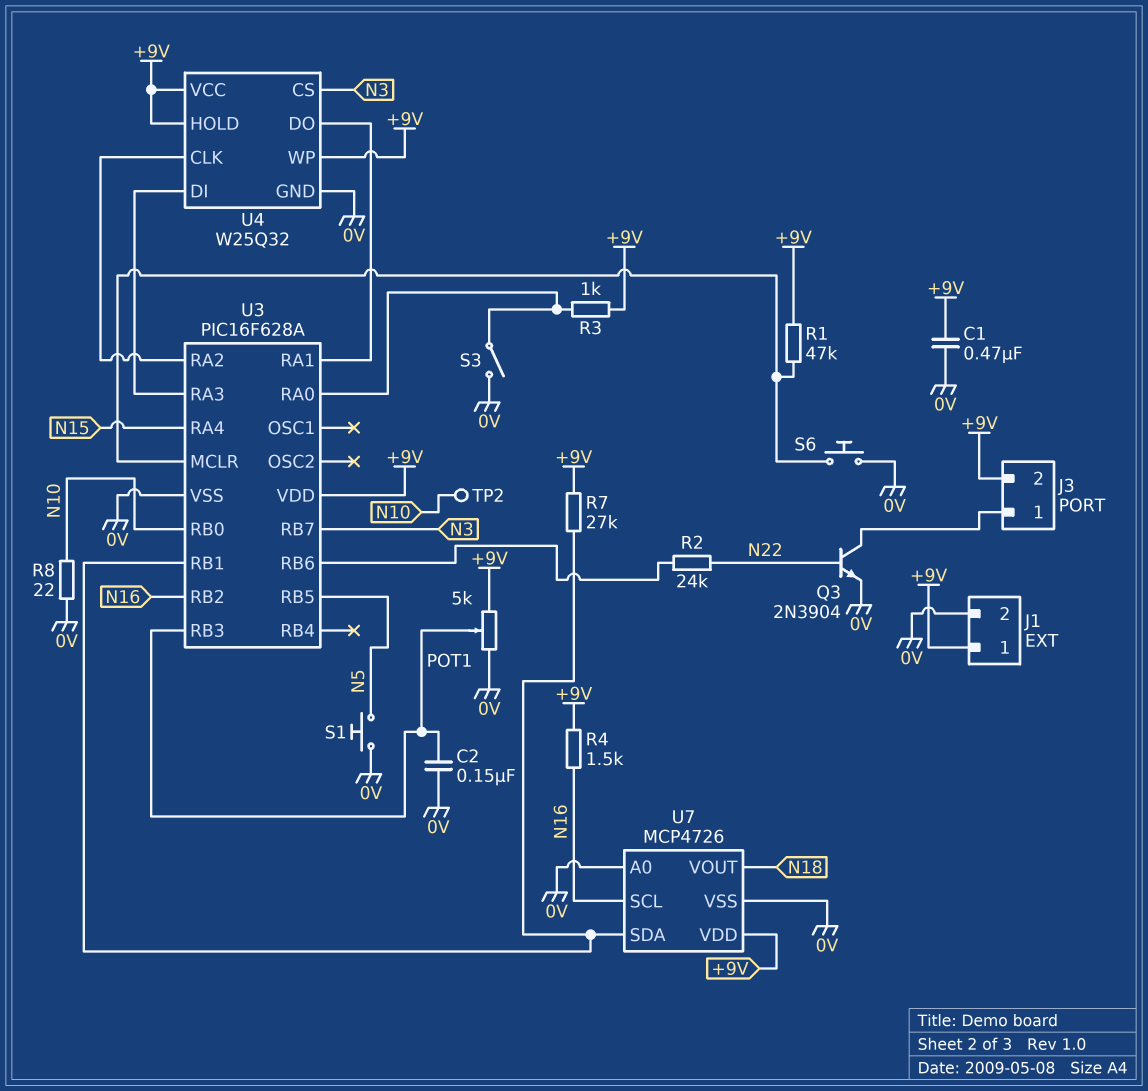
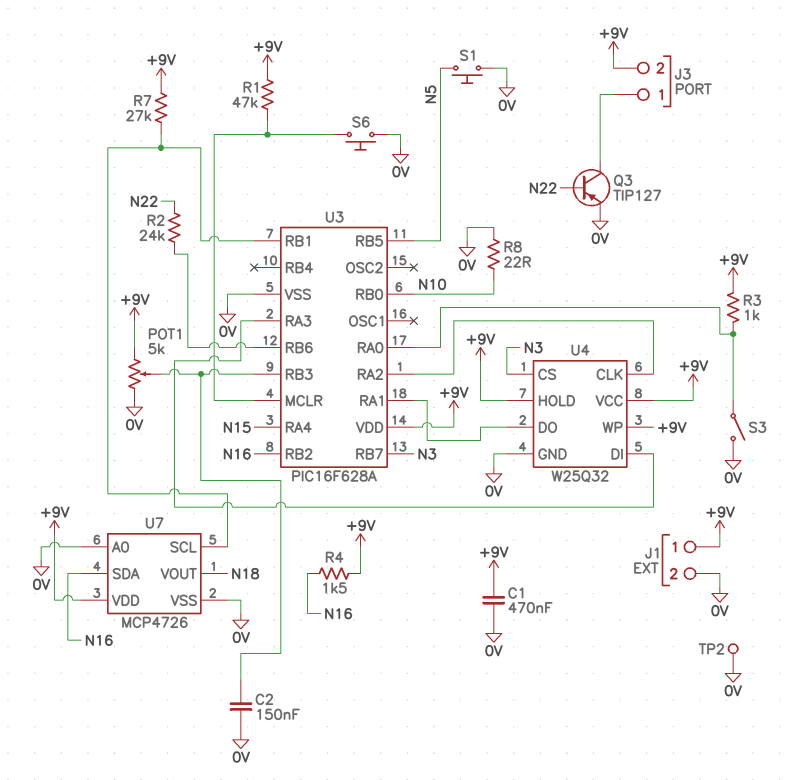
Q3: NPN 2N3904 (B N22, C J3/1, E 0V) -> PNP TIP127 (B N22, C J3/1, E 0V)
TP2: test point (N10) -> test point (0V)
U7 pin SCL: N16 -> U3/RB1
U7 pin SDA: U3/RB1 -> N16

